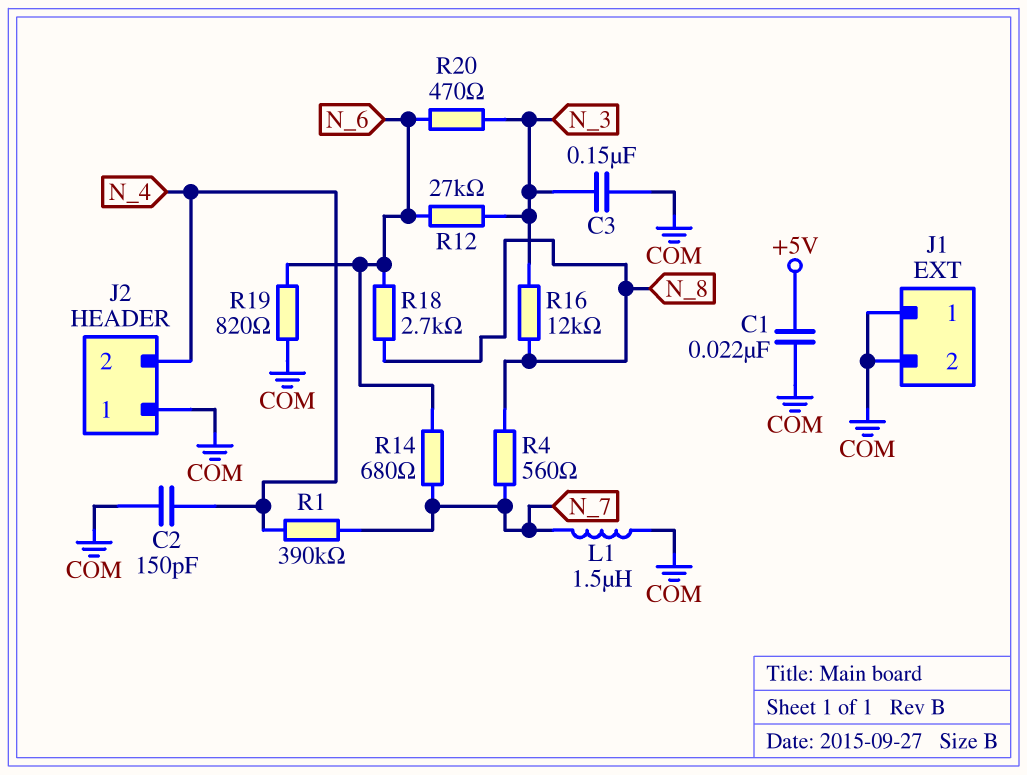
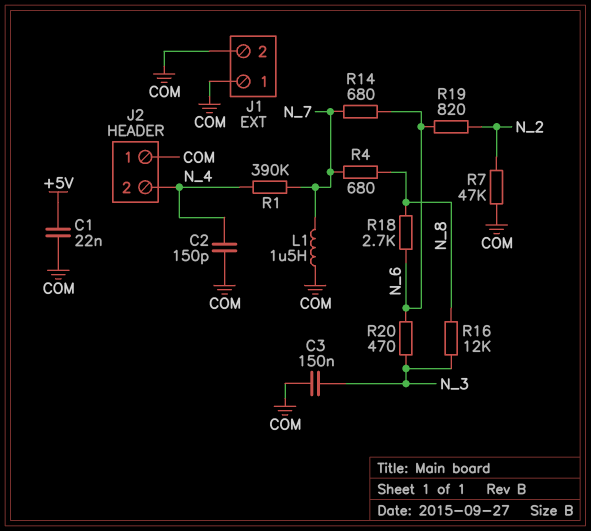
R4: 560 (N_7, N_8) -> 680 (N_7, N_8)
R7: none -> 47k (COM, N_2)
R12: 27k (N_3, N_6) -> none
R19: 820 (COM, N_6) -> 820 (N_2, N_6)

